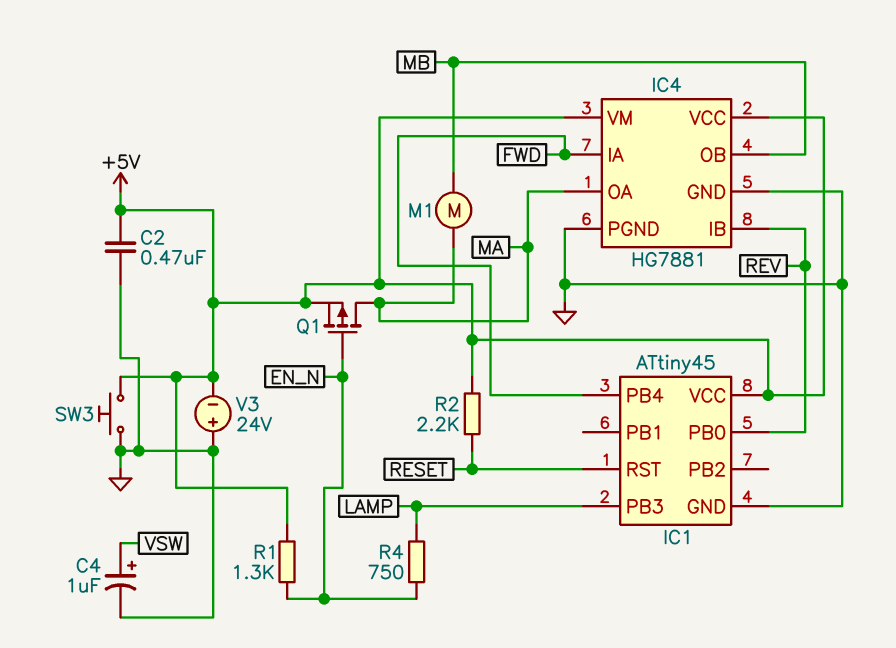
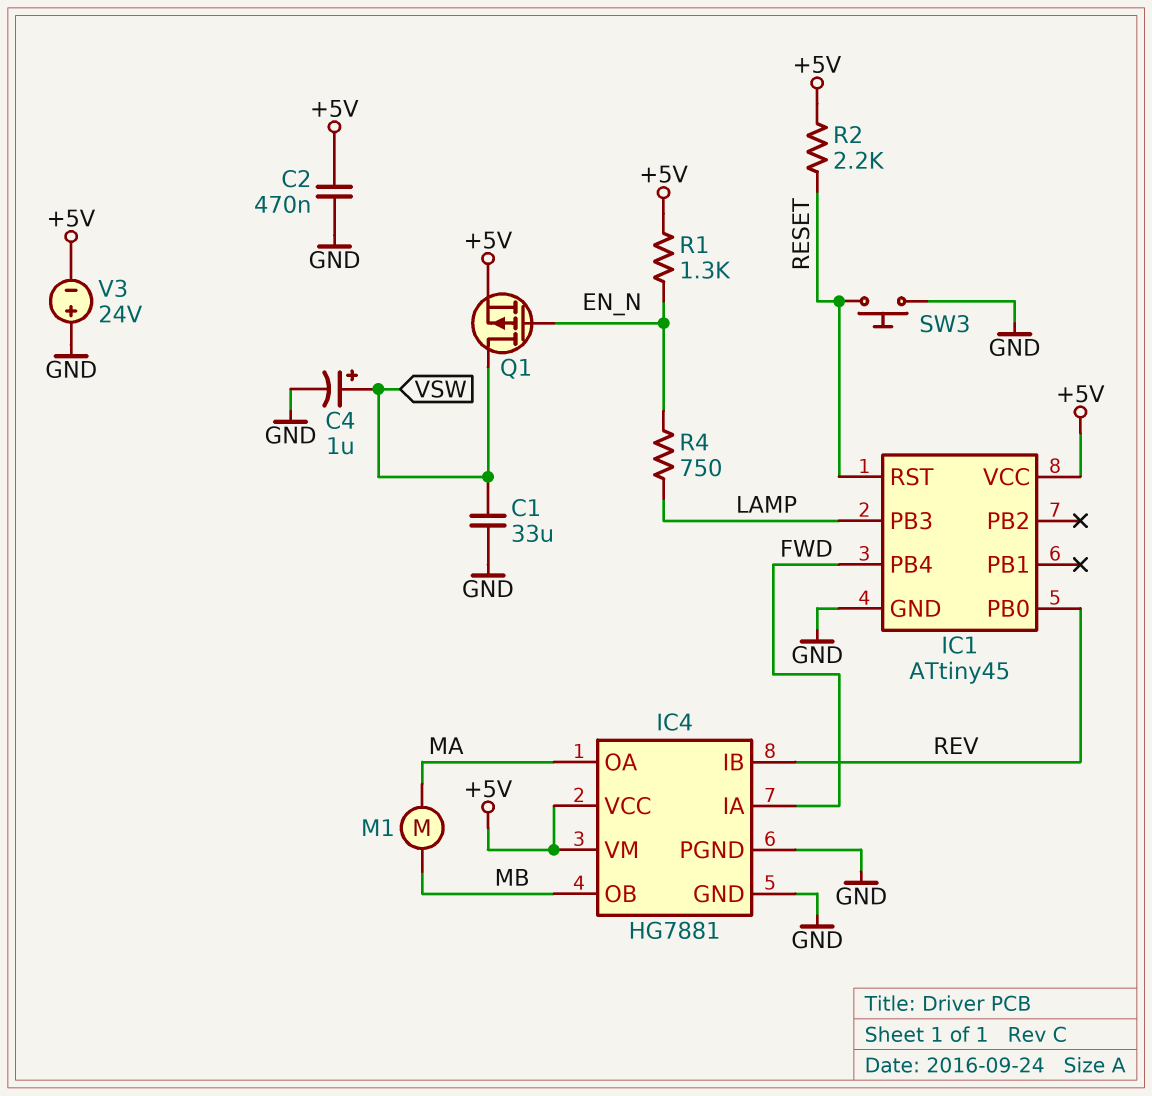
C1: none -> 33uF (GND, VSW)
Q1: PMOS (G EN_N, D MA, S +5V) -> PMOS (G EN_N, D VSW, S +5V)
SW3: button (+5V, GND) -> button (GND, RESET)

